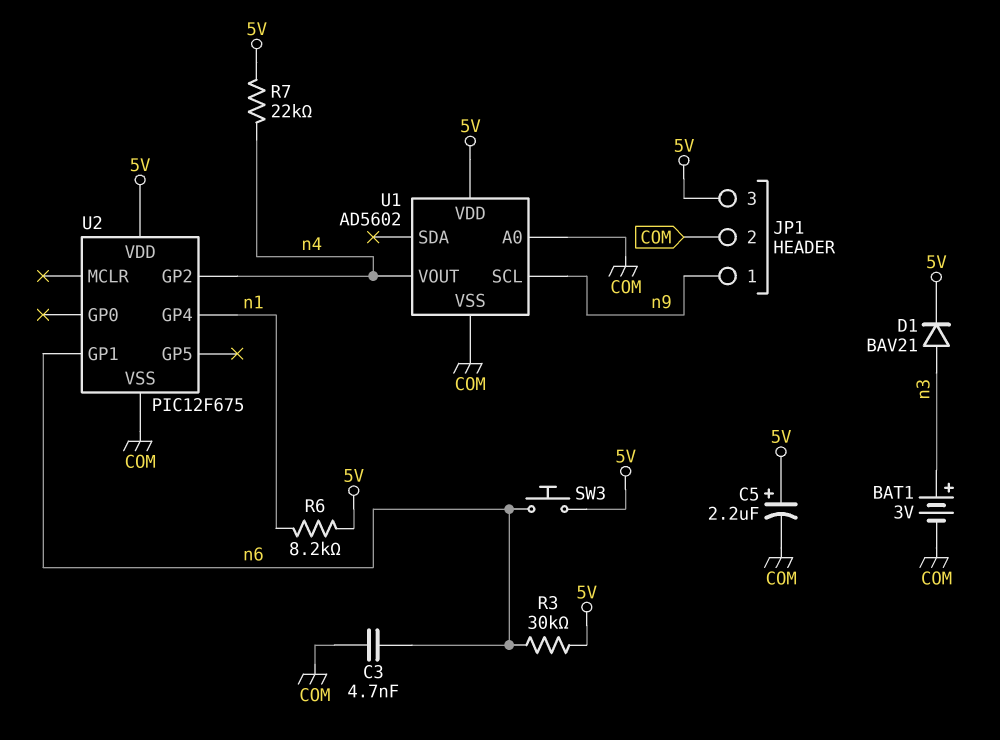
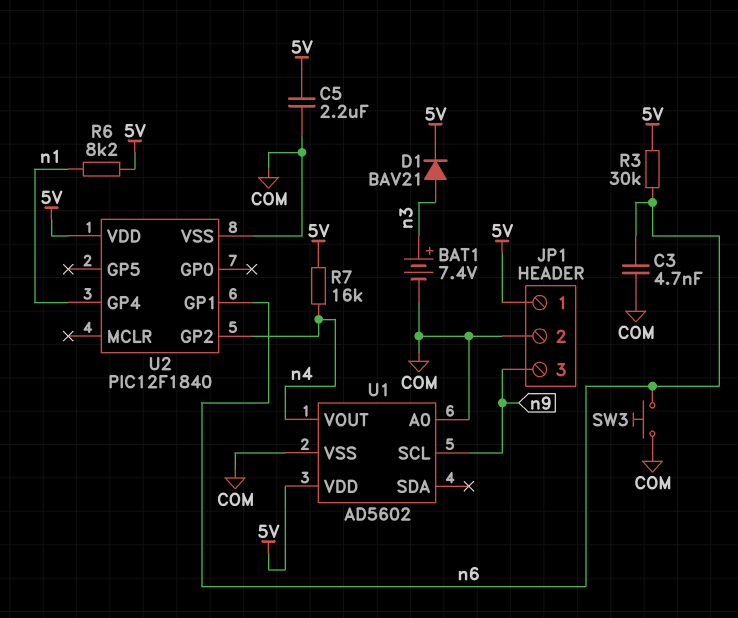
BAT1: 3V (plus n3, minus COM) -> 7.4V (plus n3, minus COM)
C5: 2.2uF (plus 5V, minus COM) -> 2.2uF (5V, COM)
JP1 pin 1: n9 -> 5V
JP1 pin 3: 5V -> n9
R7: 22k (5V, n4) -> 16k (5V, n4)
SW3: button (5V, n6) -> button (COM, n6)
U2: PIC12F675 -> PIC12F1840

